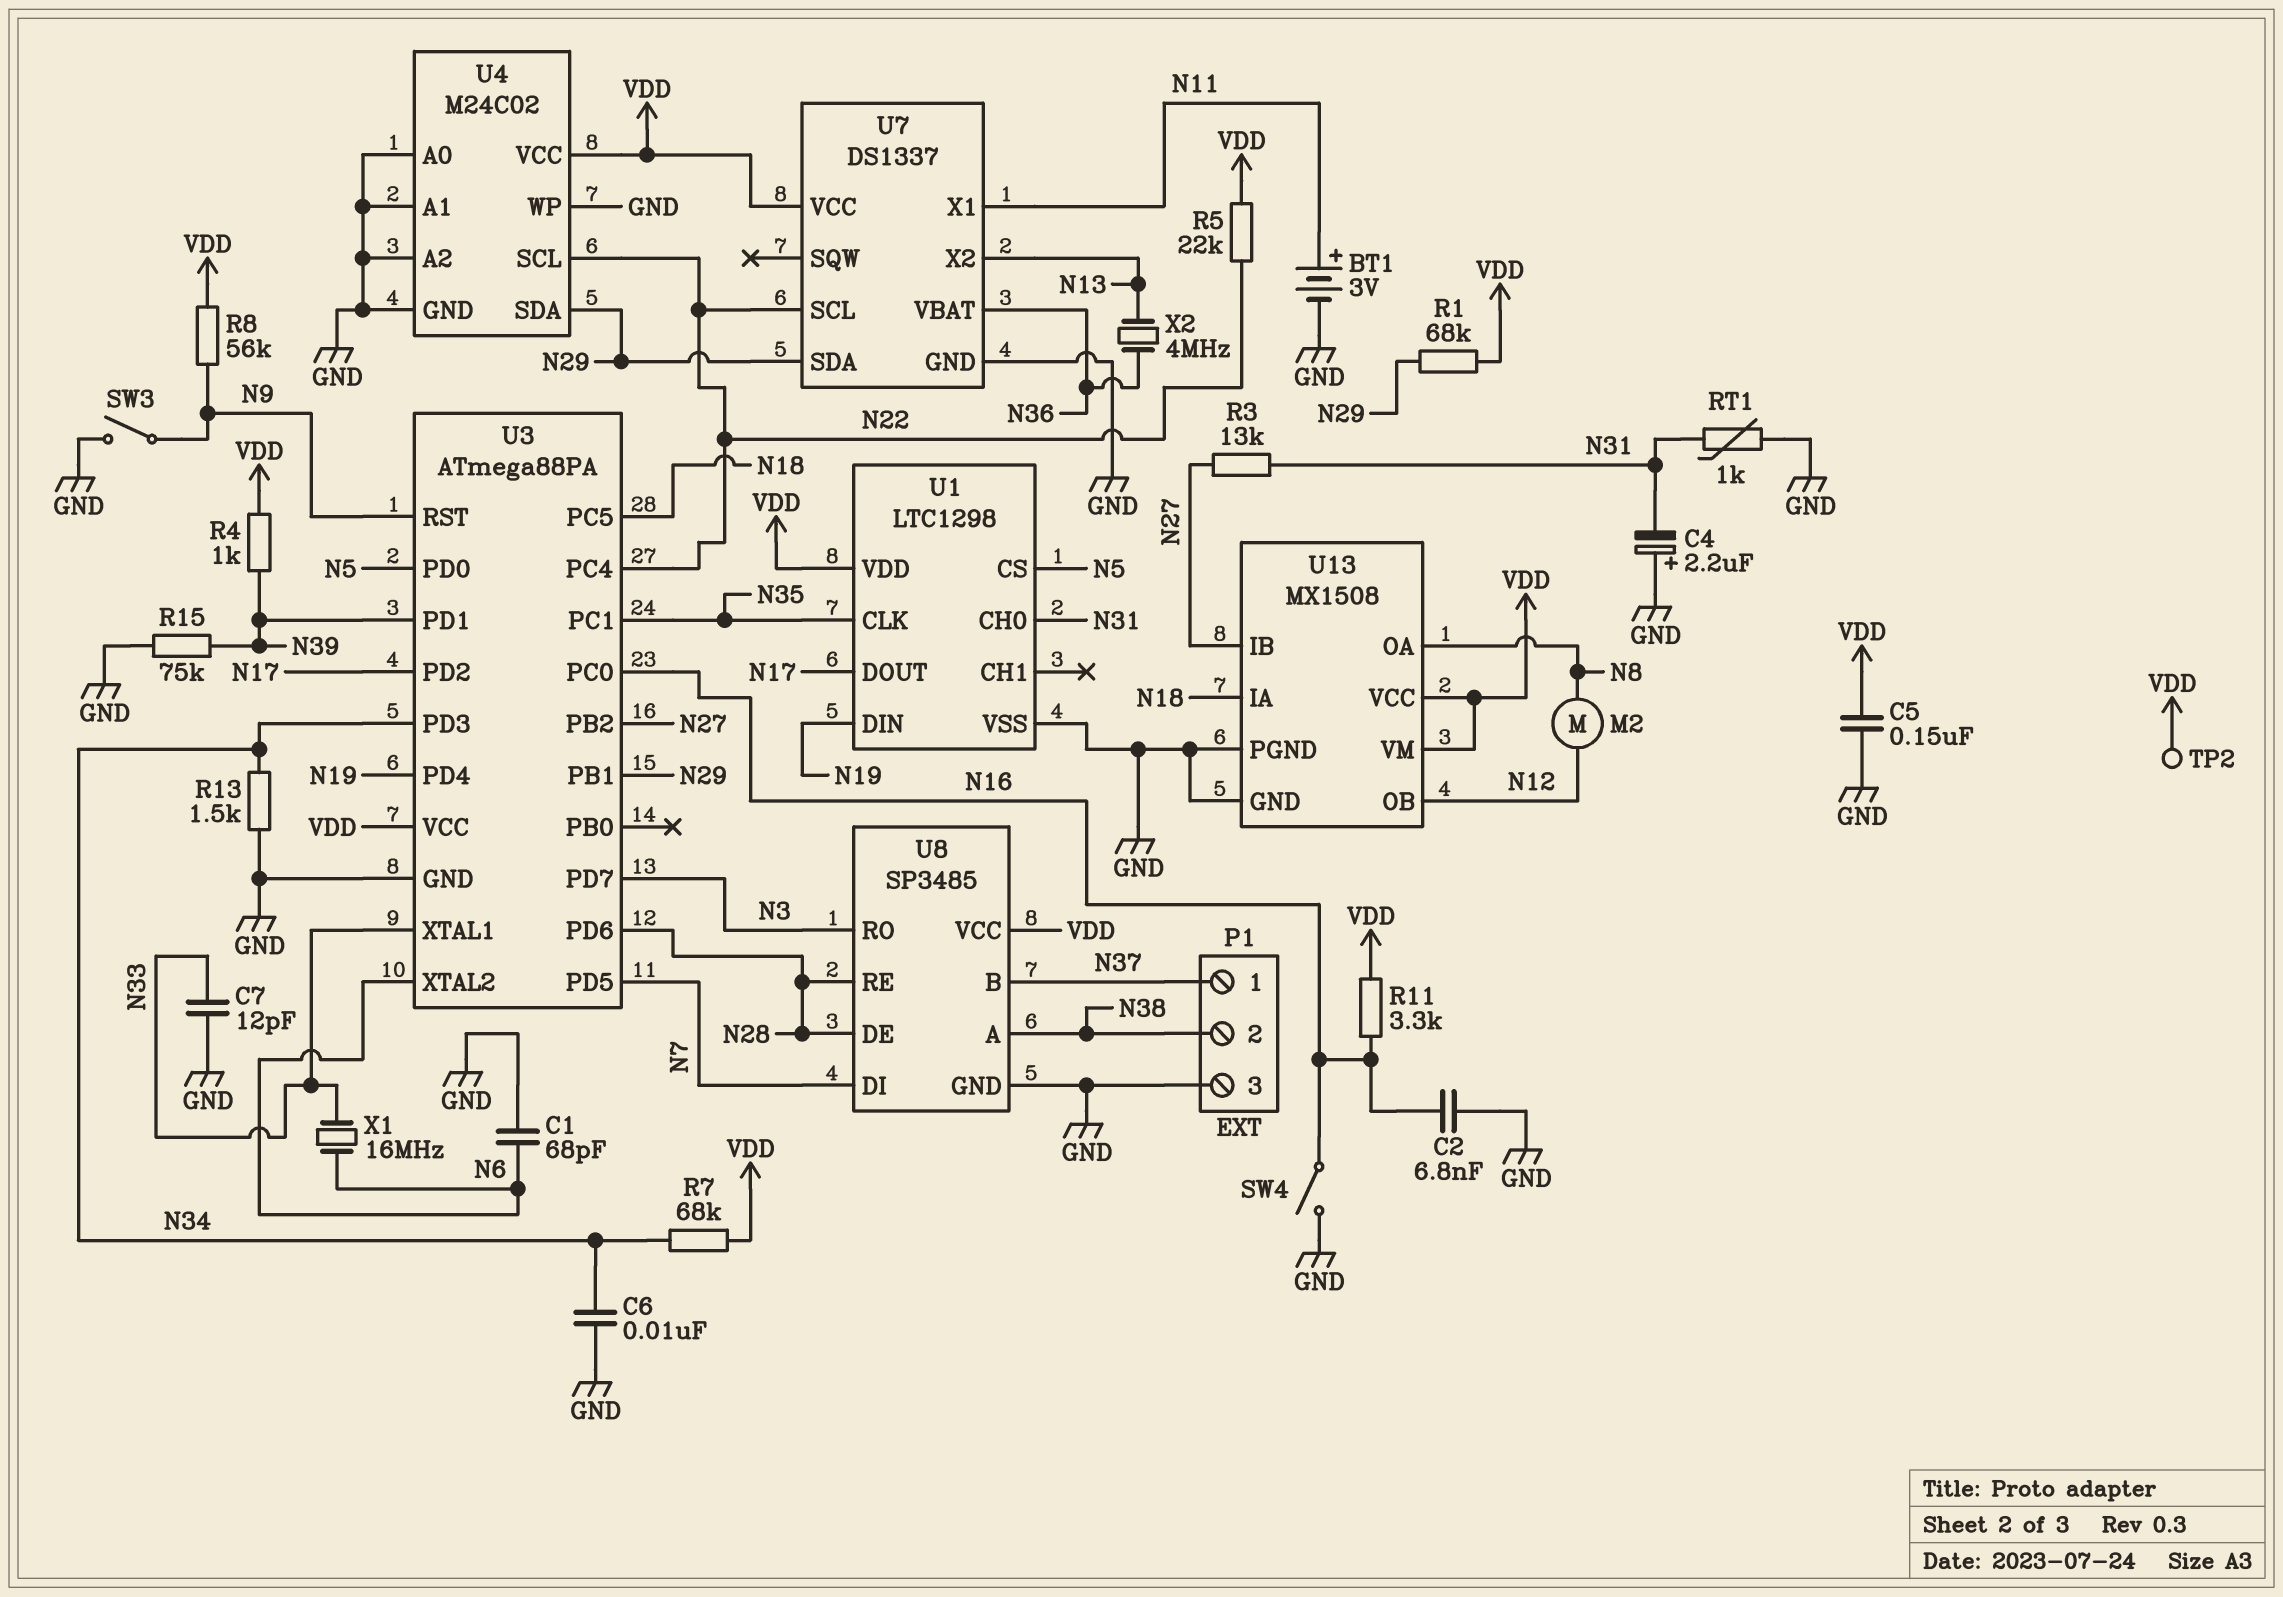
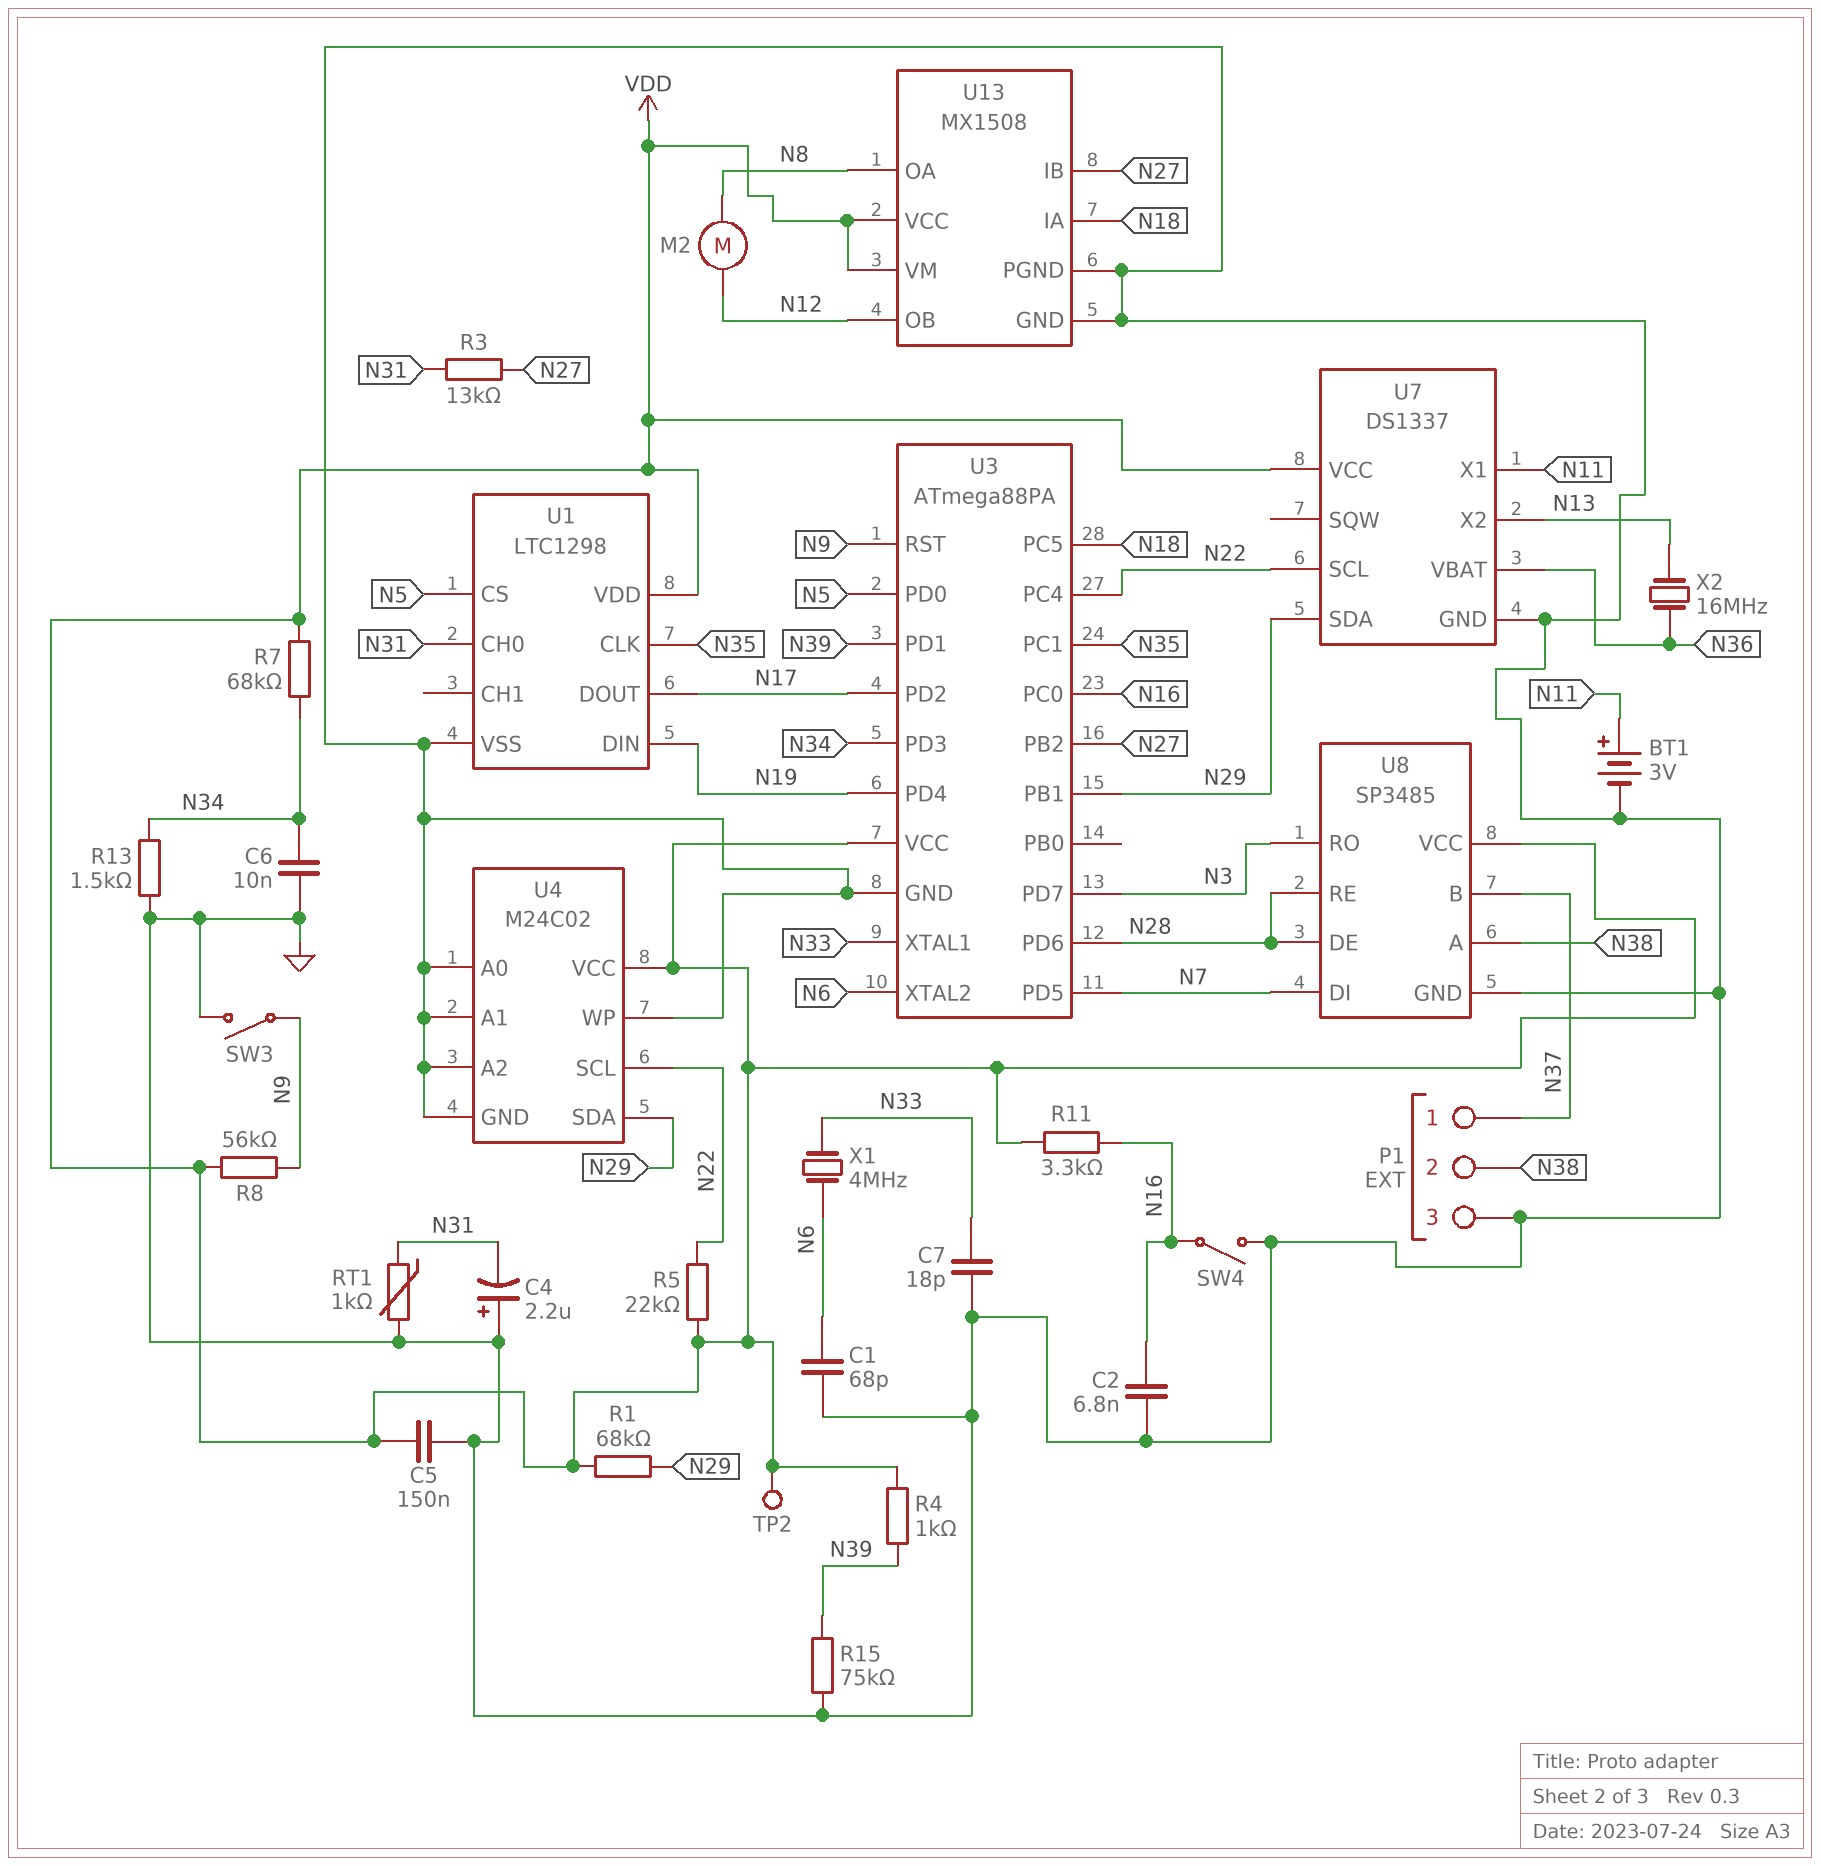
C7: 12pF (GND, N33) -> 18pF (GND, N33)
X1: 16MHz (N6, N33) -> 4MHz (N6, N33)
X2: 4MHz (N13, N36) -> 16MHz (N13, N36)

